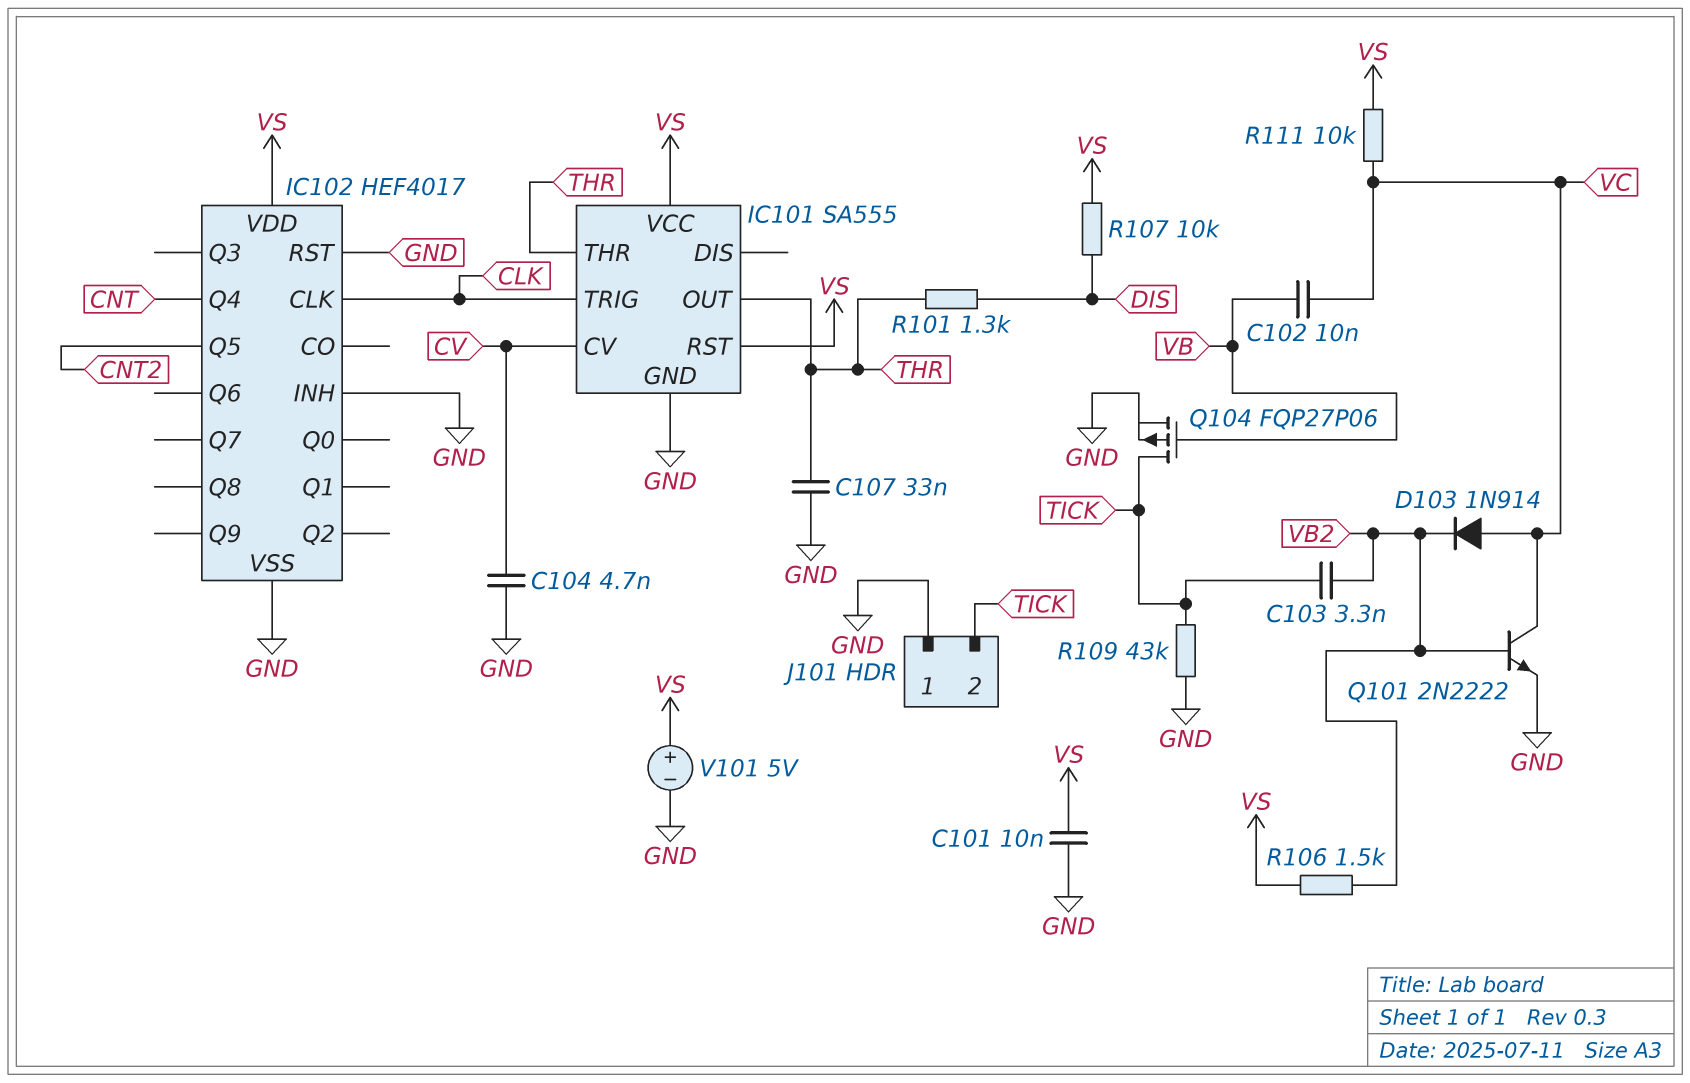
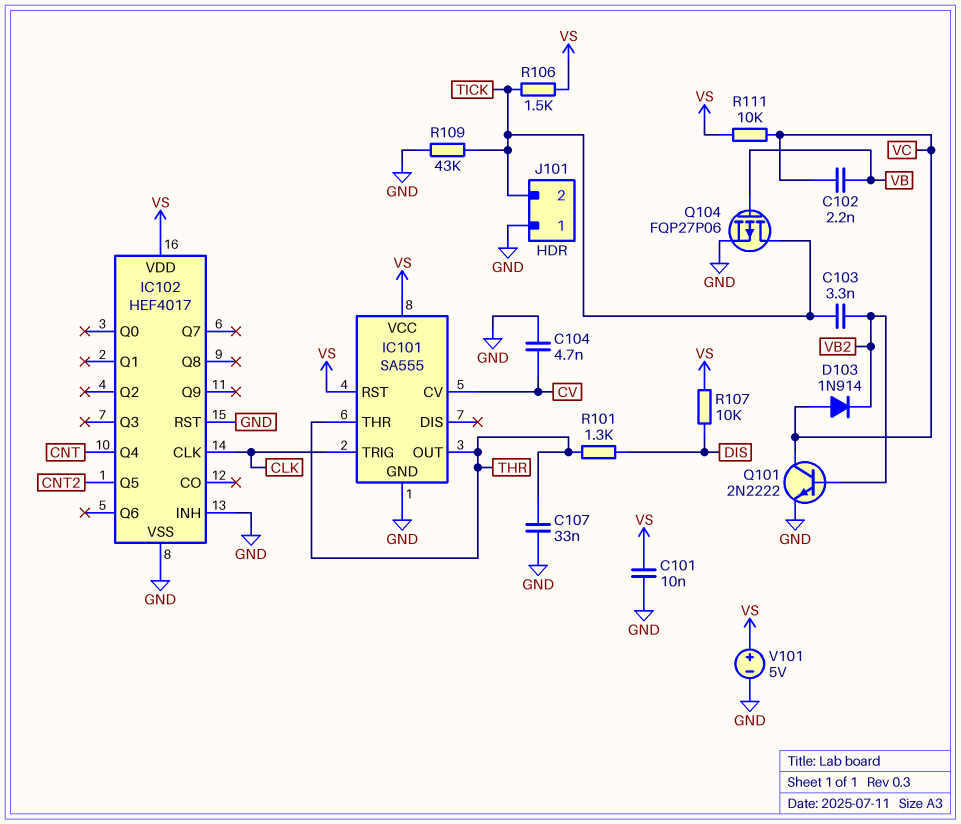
C102: 10nF (VB, VC) -> 2.2nF (VB, VC)
R106: 1.5k (VB2, VS) -> 1.5k (TICK, VS)

